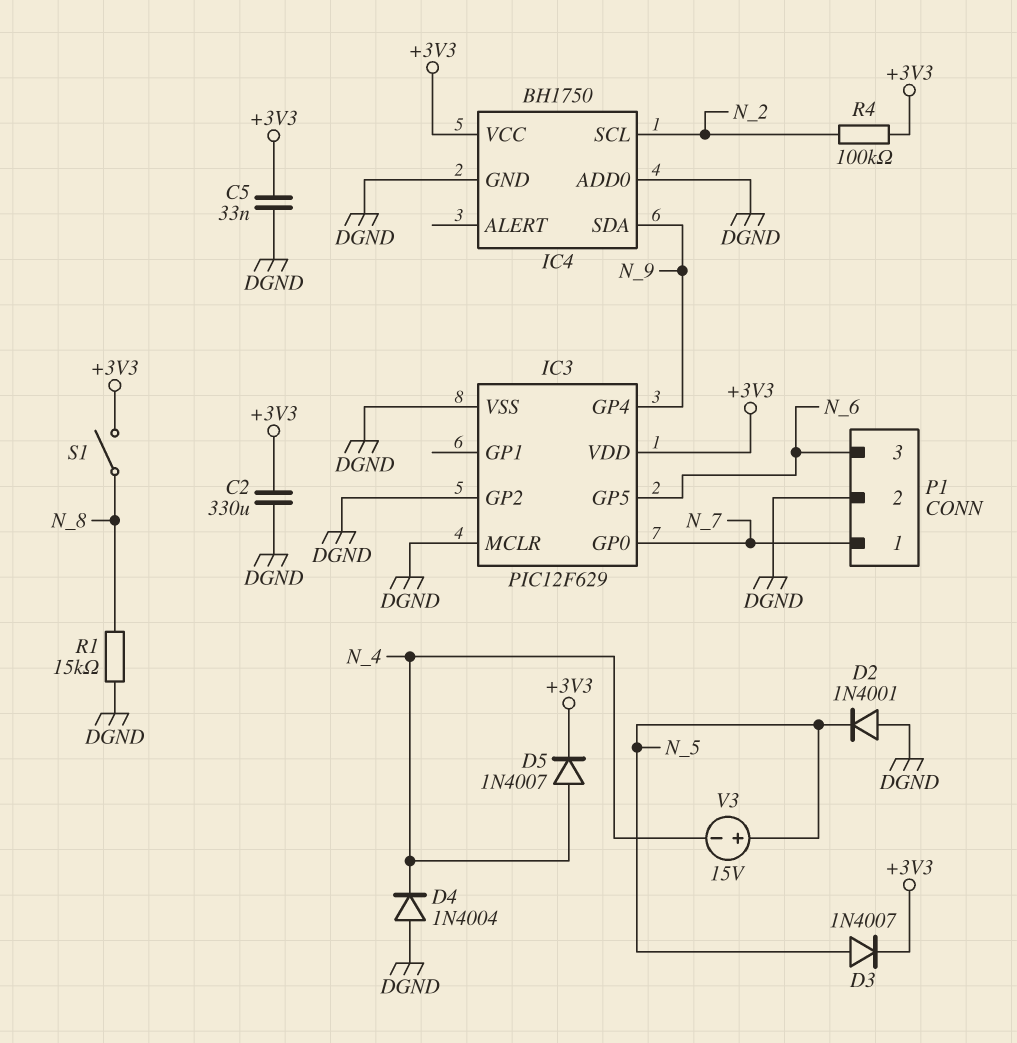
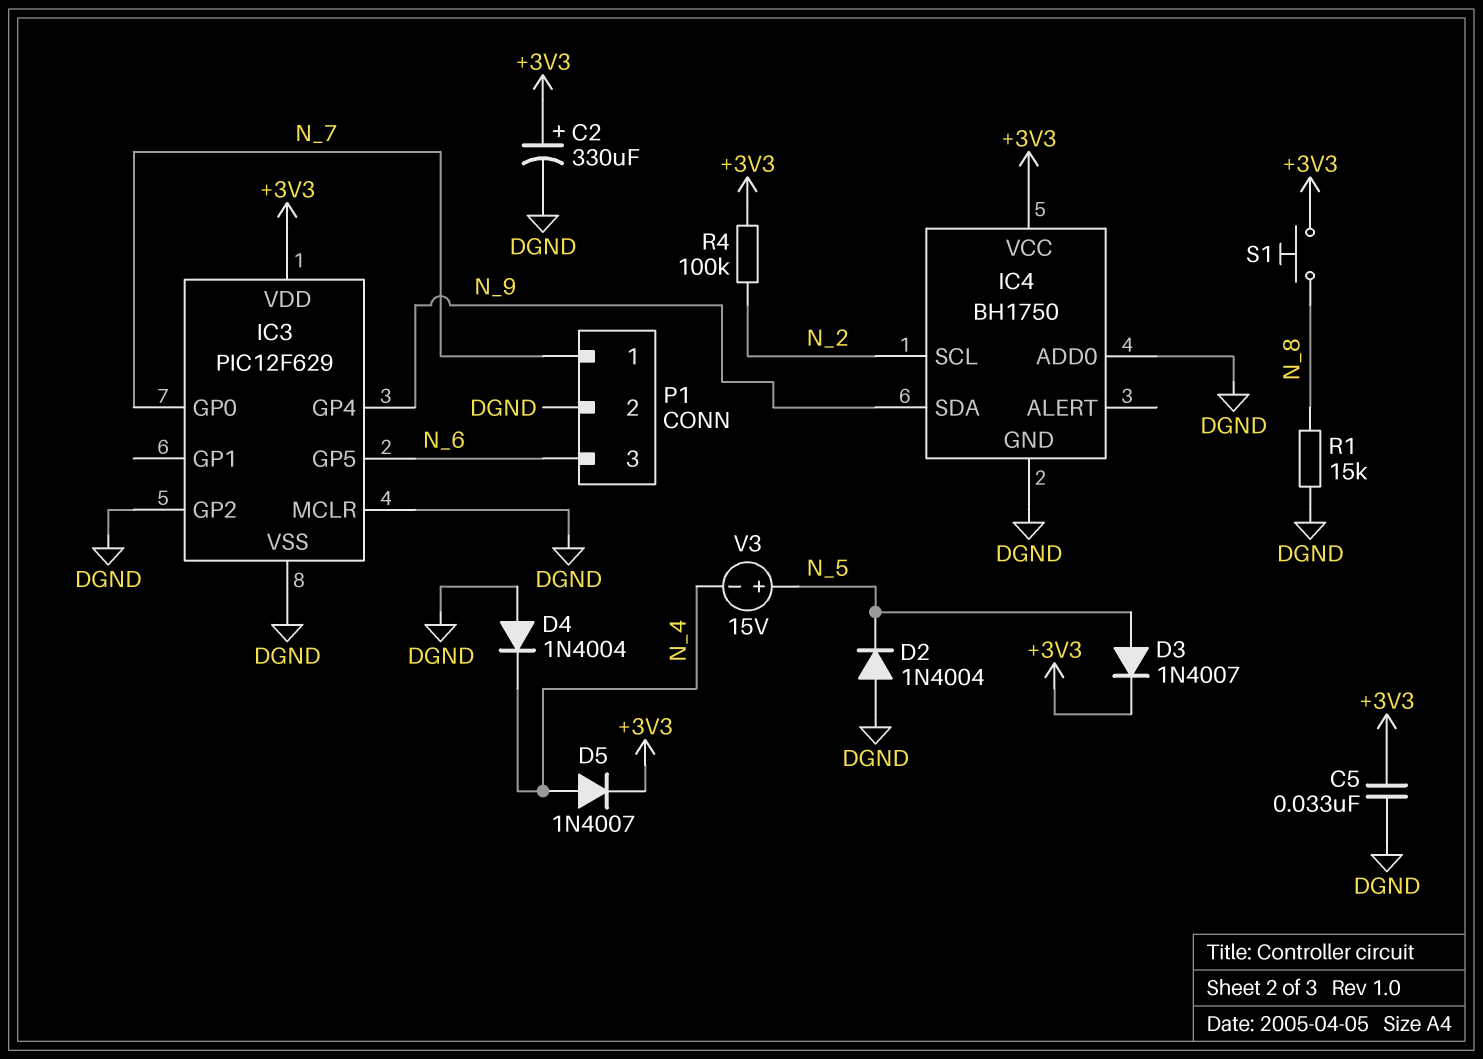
C2: 330uF (+3V3, DGND) -> 330uF (plus +3V3, minus DGND)
D2: diode 1N4001 (A DGND, K N_5) -> diode 1N4004 (A DGND, K N_5)
S1: switch (+3V3, N_8) -> button (+3V3, N_8)

